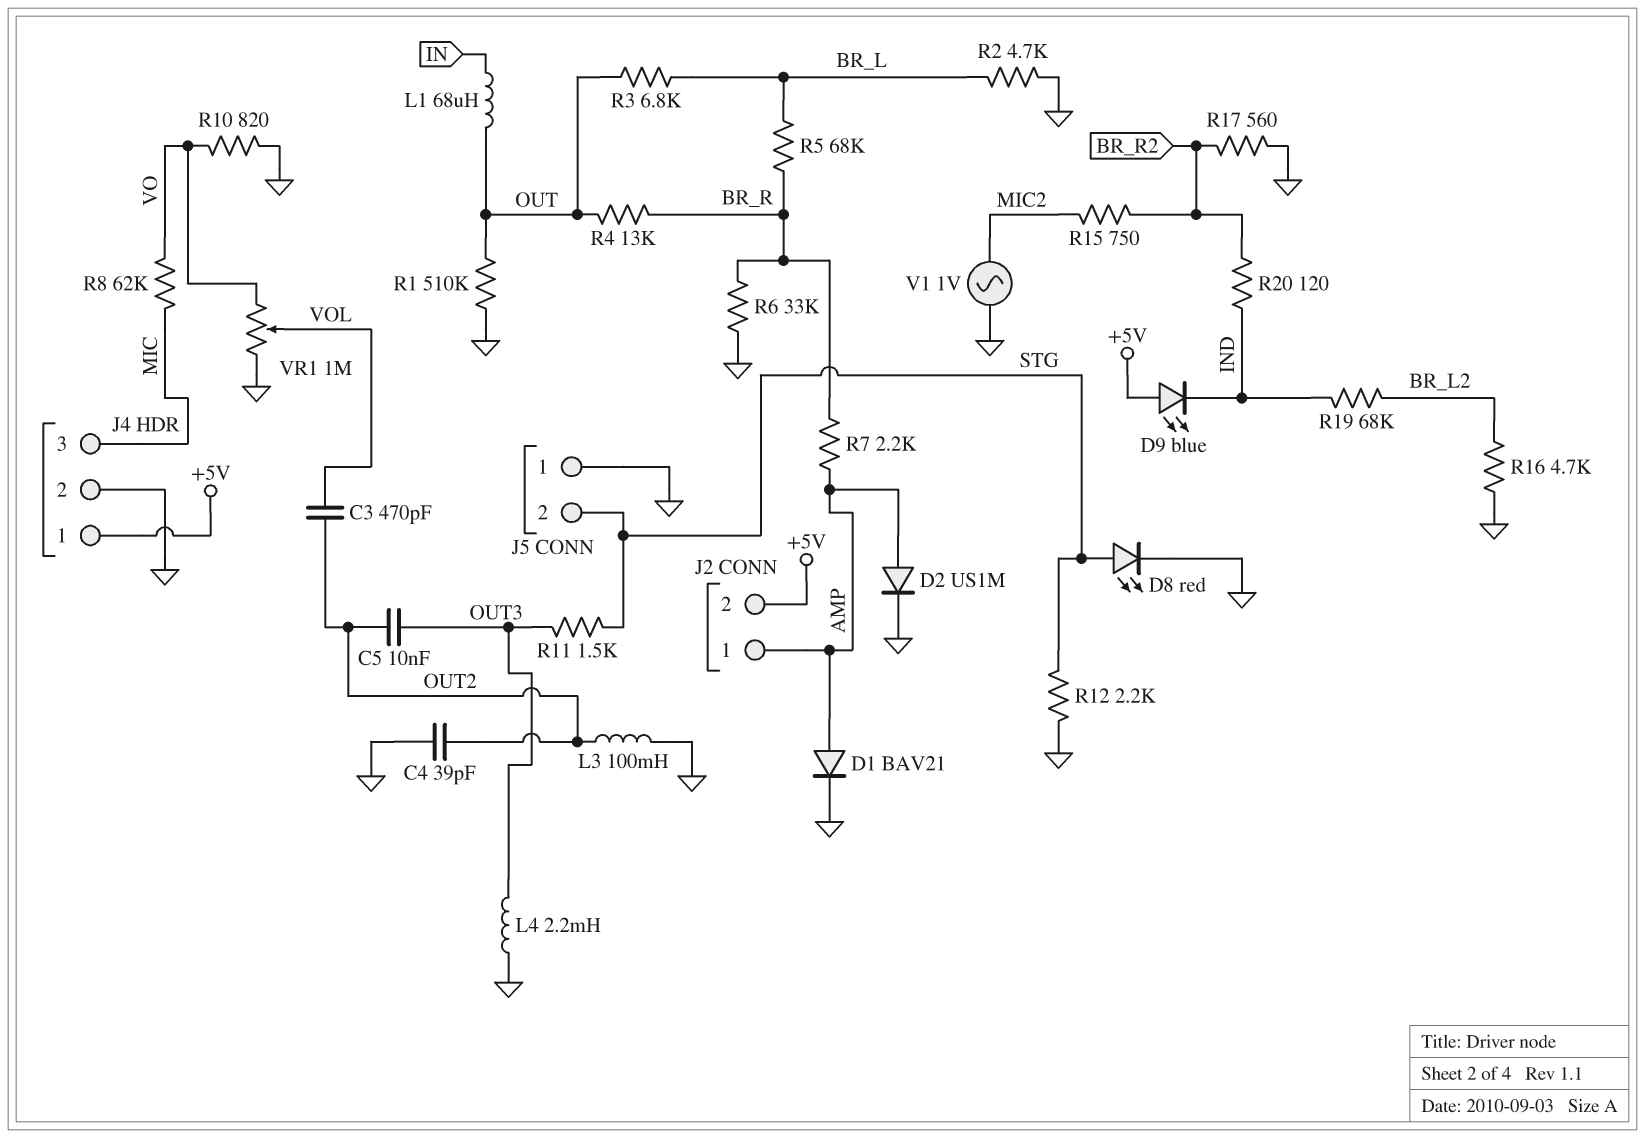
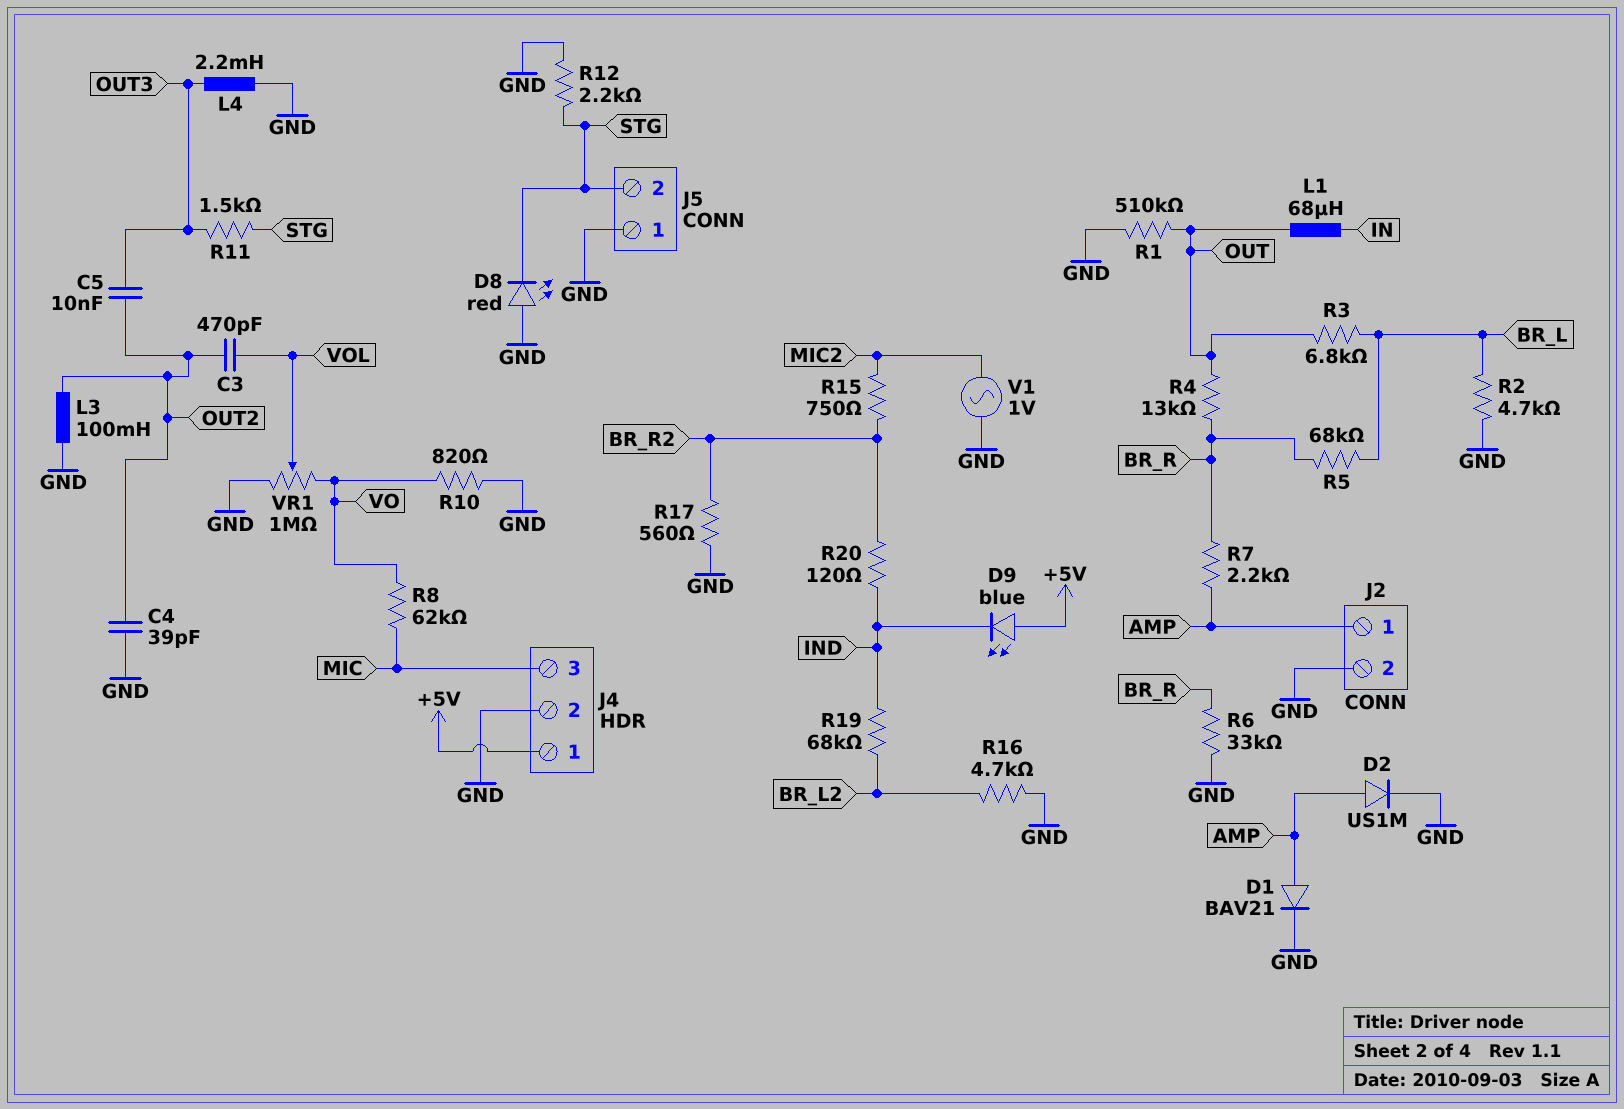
D8: LED red (A STG, K GND) -> LED red (A GND, K STG)
J2 pin 2: +5V -> GND

